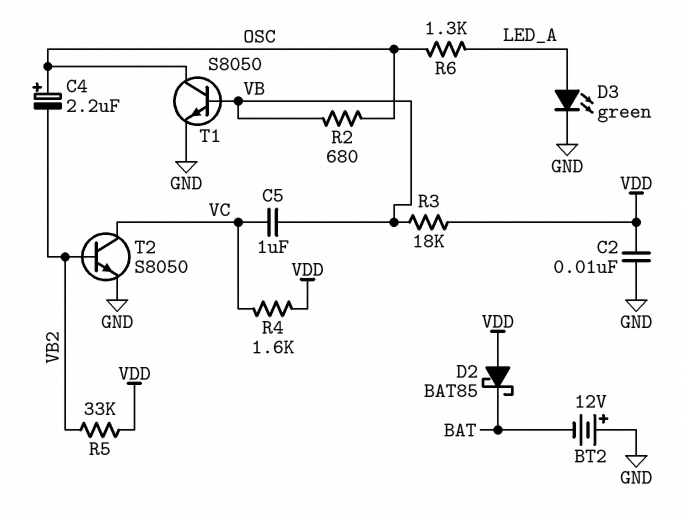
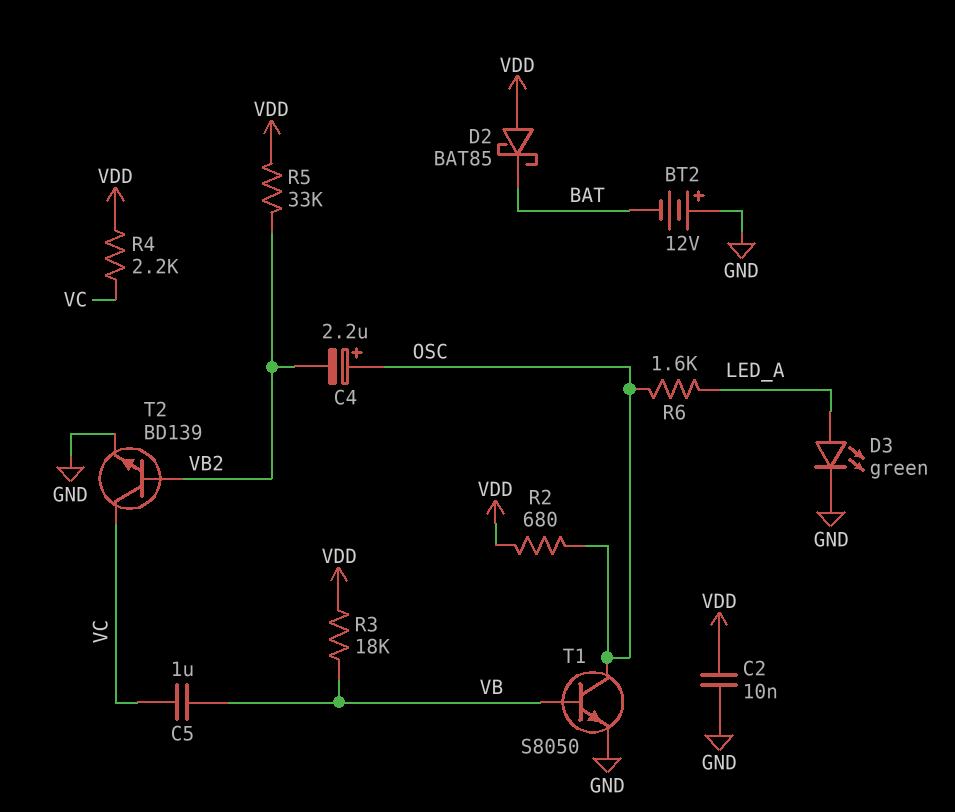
R2: 680 (OSC, VB) -> 680 (OSC, VDD)
R4: 1.6k (VC, VDD) -> 2.2k (VC, VDD)
R6: 1.3k (LED_A, OSC) -> 1.6k (LED_A, OSC)
T2: NPN S8050 (B VB2, C VC, E GND) -> NPN BD139 (B VB2, C VC, E GND)

